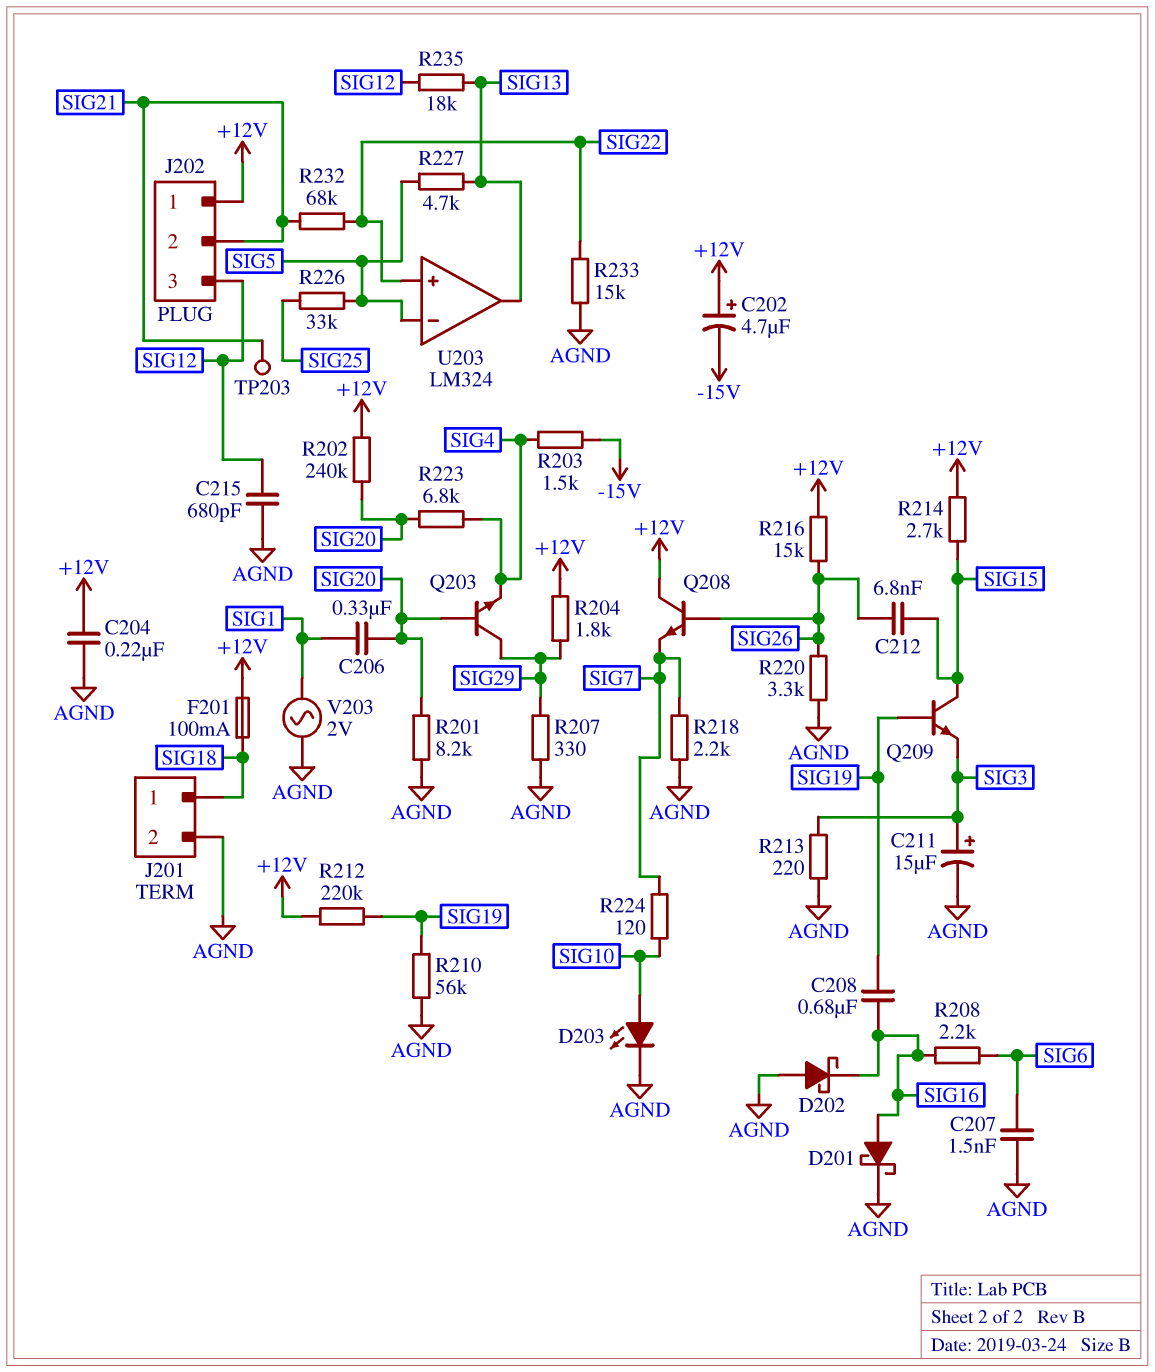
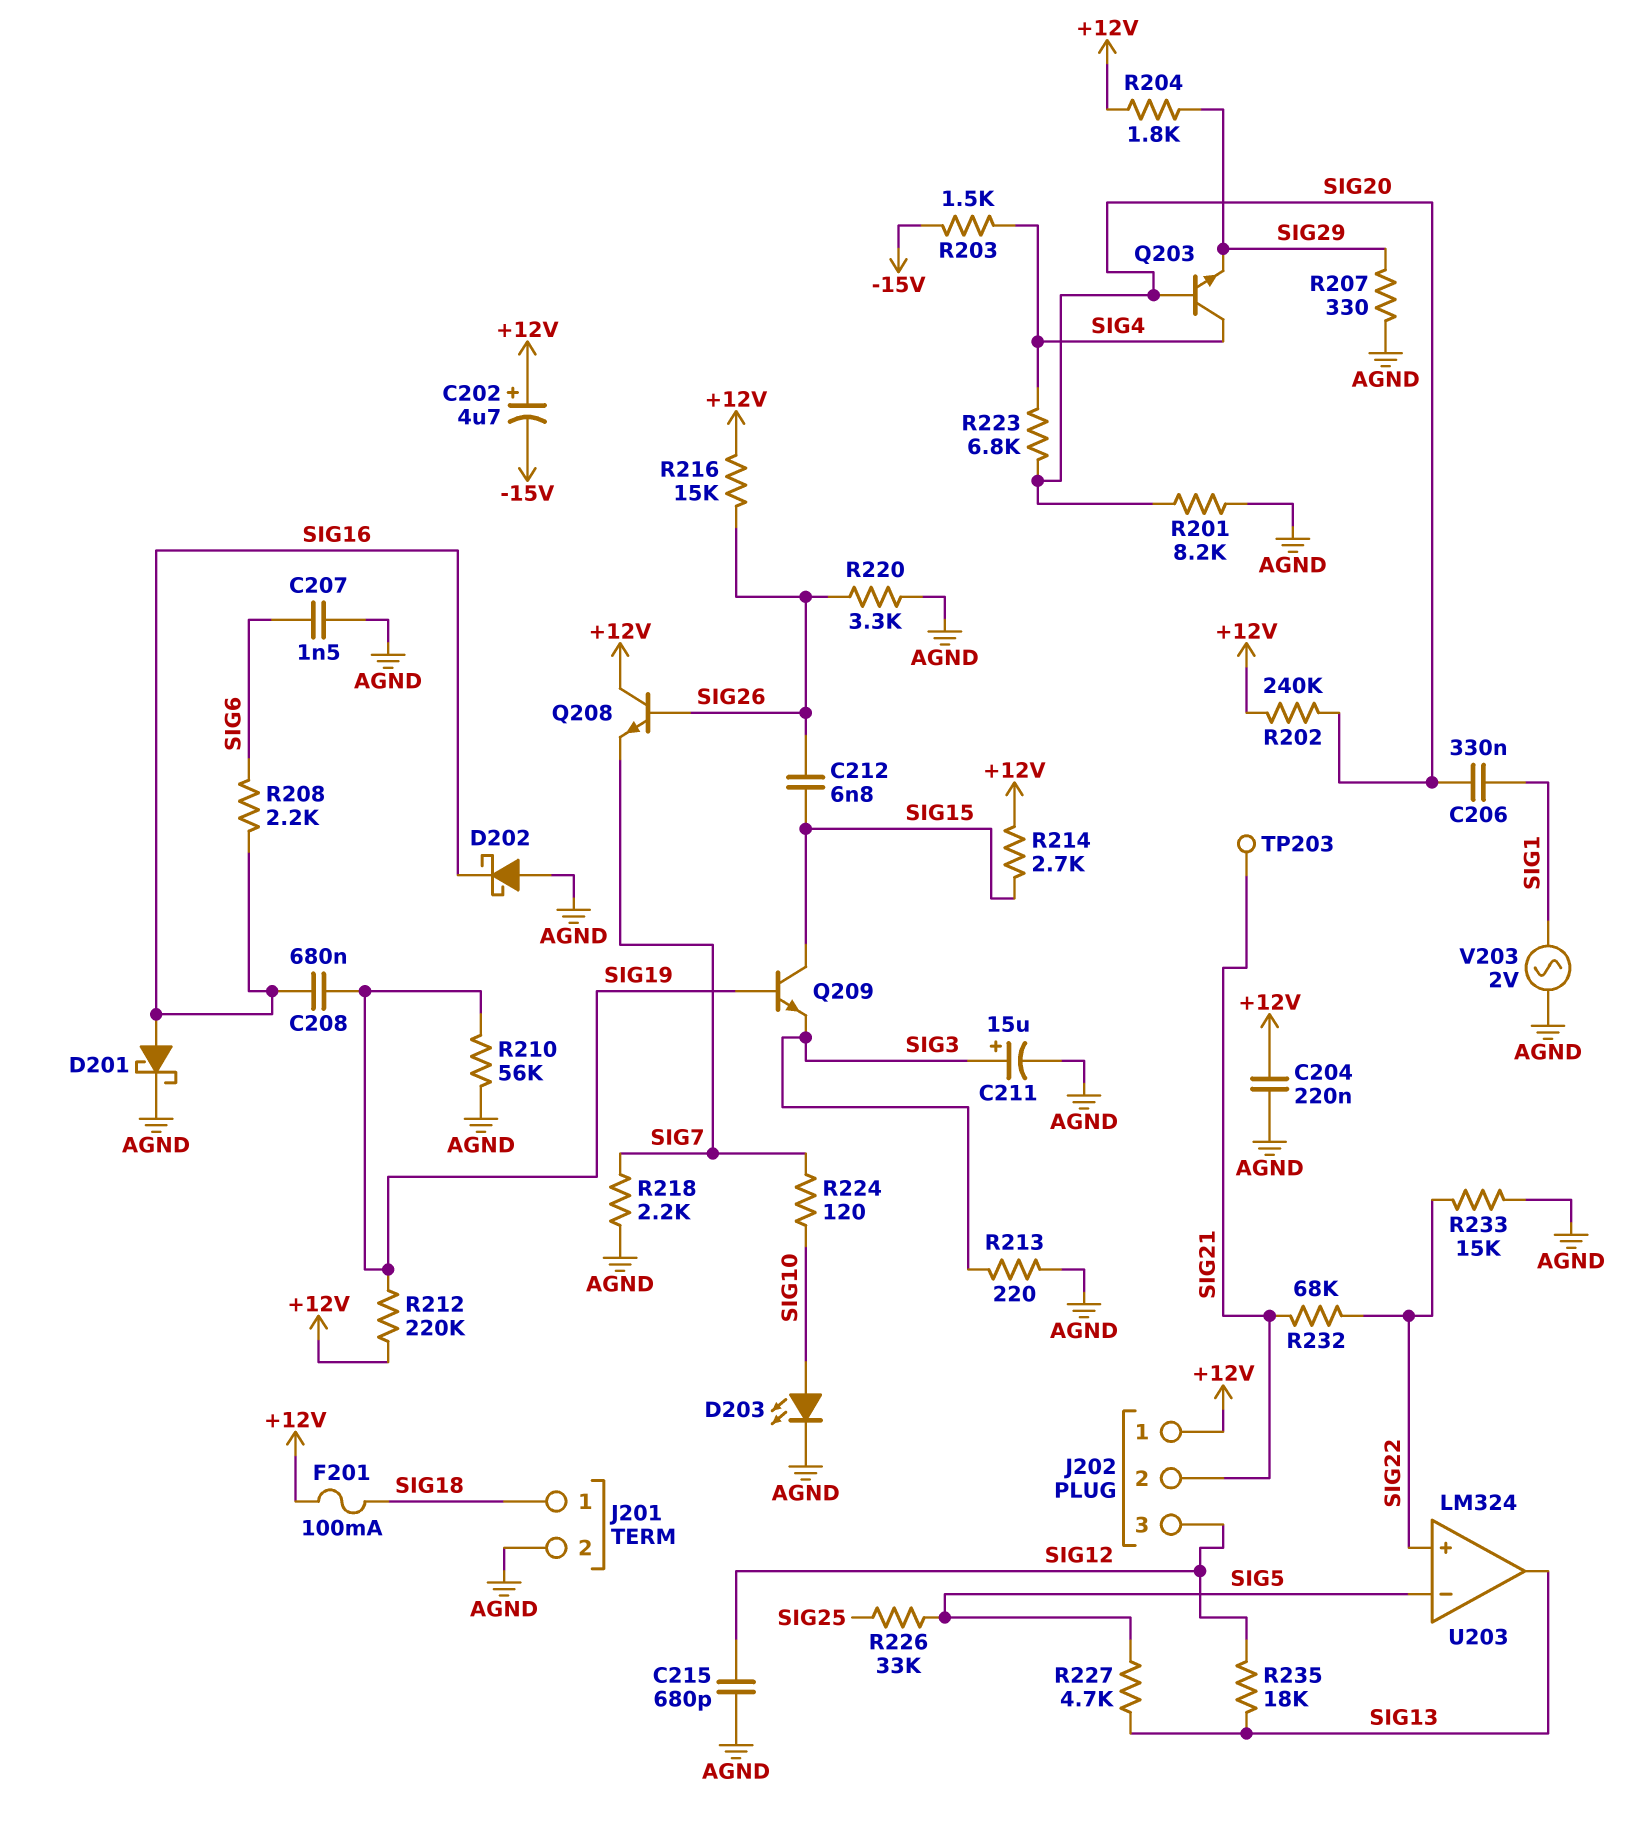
Q203: NPN (B SIG20, C SIG29, E SIG4) -> NPN (B SIG20, C SIG4, E SIG29)

